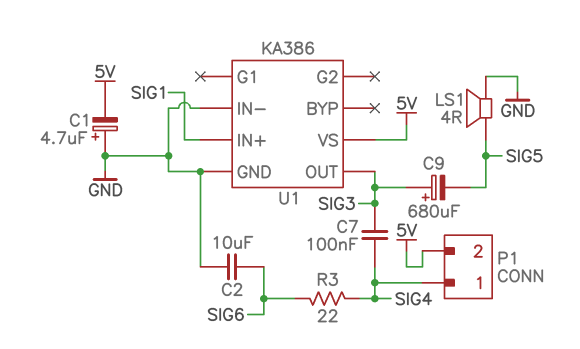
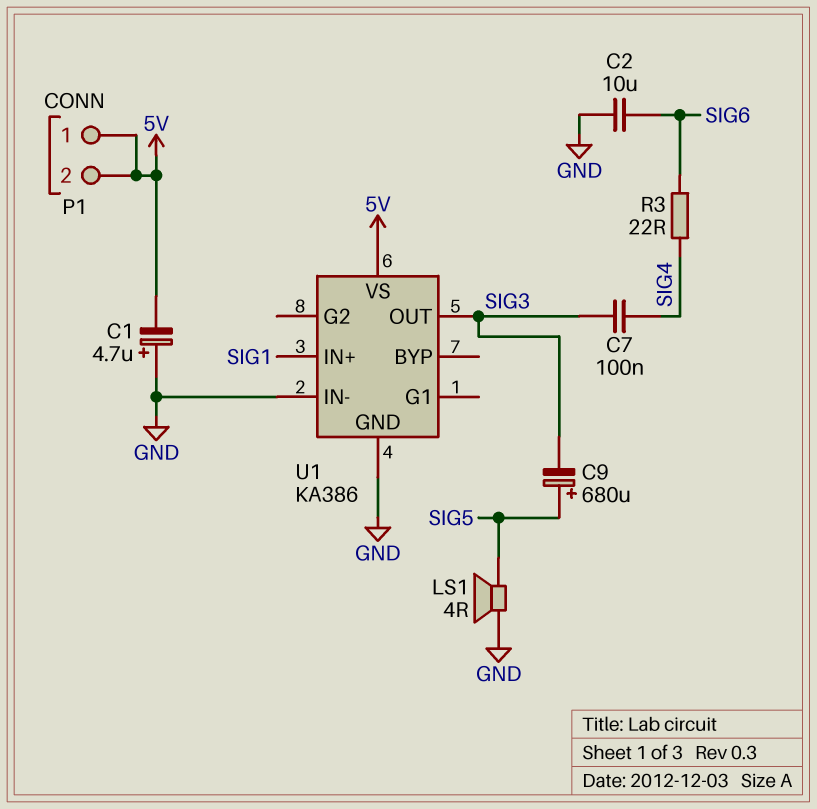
C9: 680uF (plus SIG3, minus SIG5) -> 680uF (plus SIG5, minus SIG3)
P1 pin 1: SIG4 -> 5V

